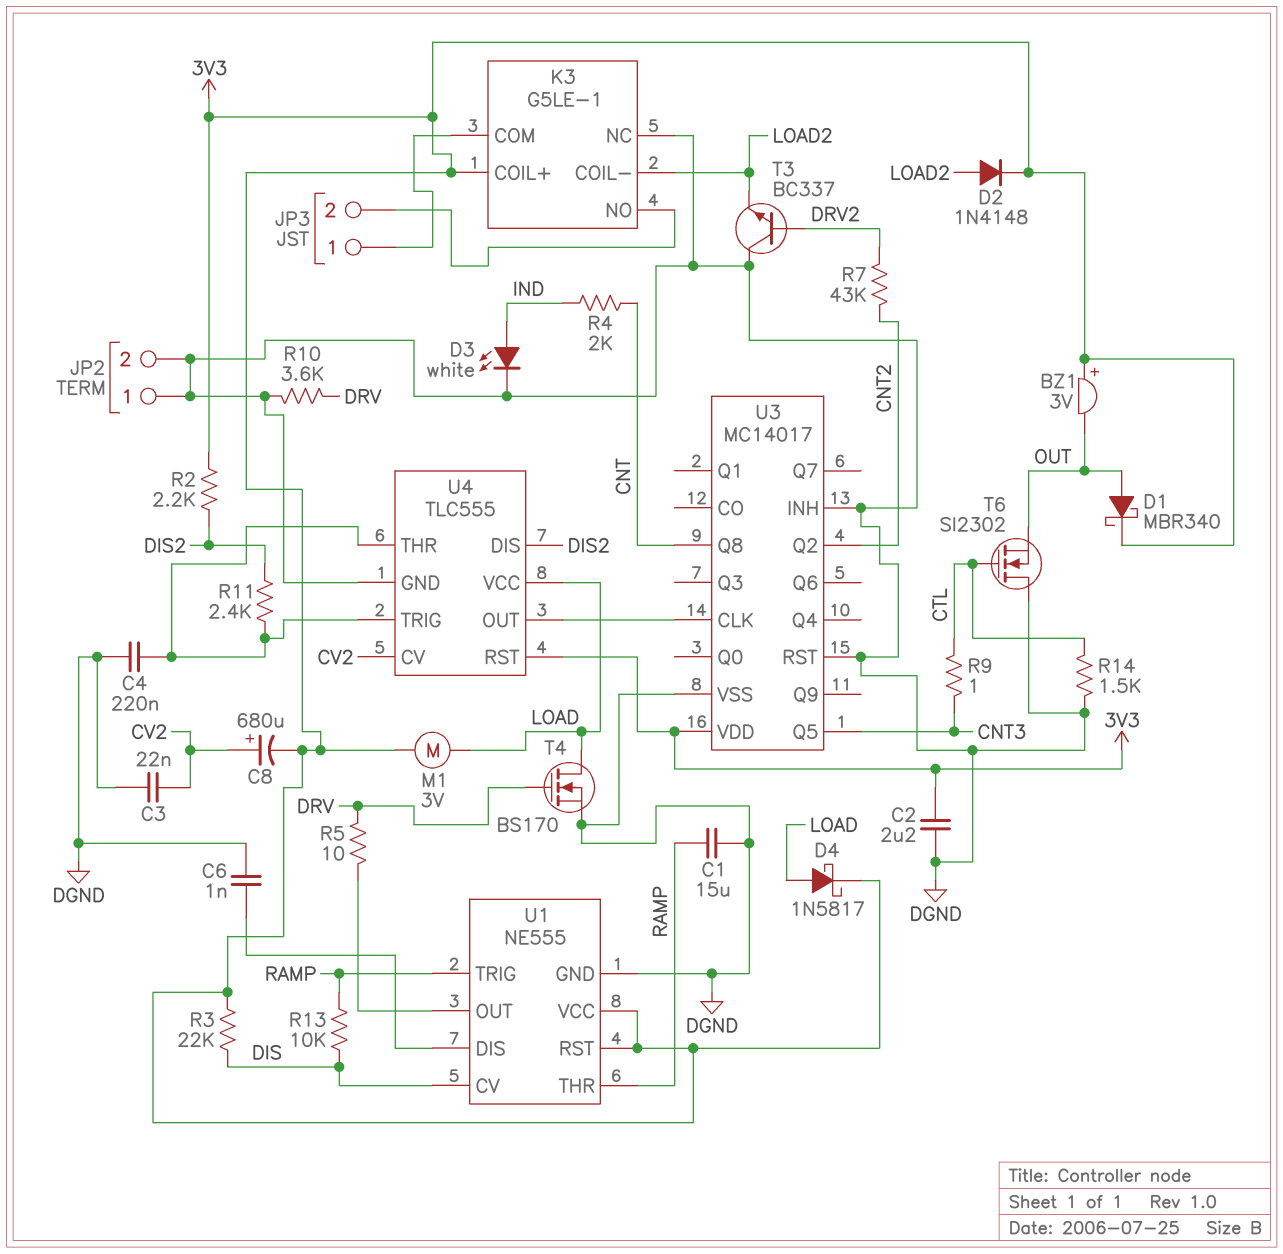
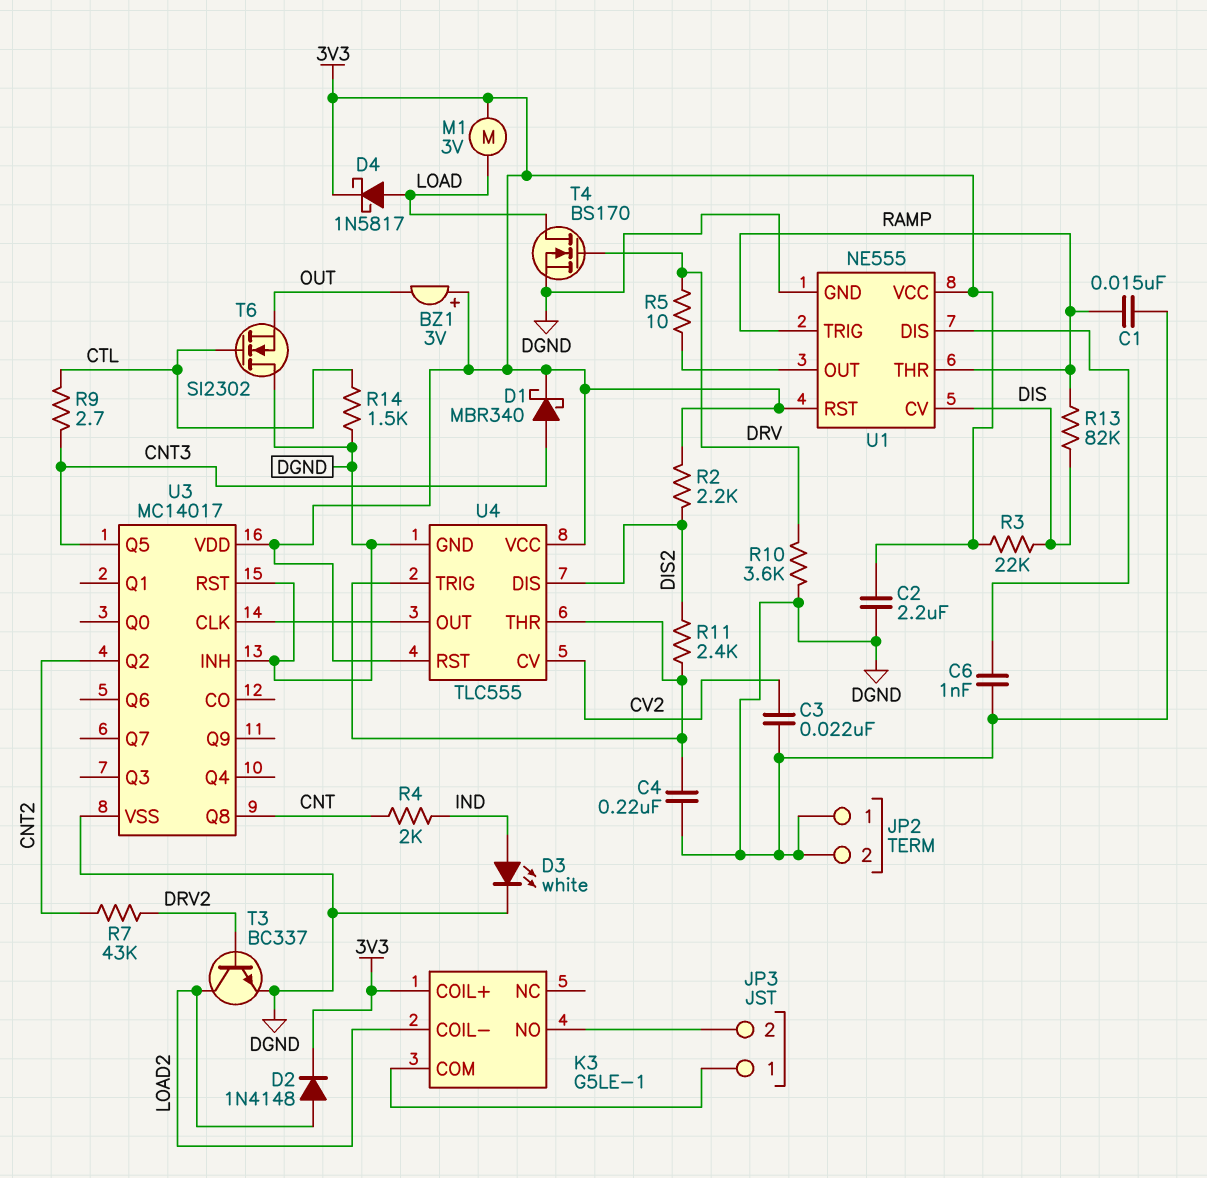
C1: 15uF (DGND, RAMP) -> 15nF (DGND, RAMP)
C8: 680uF (plus CV2, minus 3V3) -> none
D1: schottky MBR340 (A OUT, K 3V3) -> schottky MBR340 (A CNT3, K 3V3)
K3 pin NC: DGND -> none
R9: 1 (CNT3, CTL) -> 2.7 (CNT3, CTL)
R13: 10k (DIS, RAMP) -> 82k (DIS, RAMP)
T3: NPN BC337 (B DRV2, C DGND, E LOAD2) -> NPN BC337 (B DRV2, C LOAD2, E DGND)
U4 pin VCC: LOAD -> 3V3

